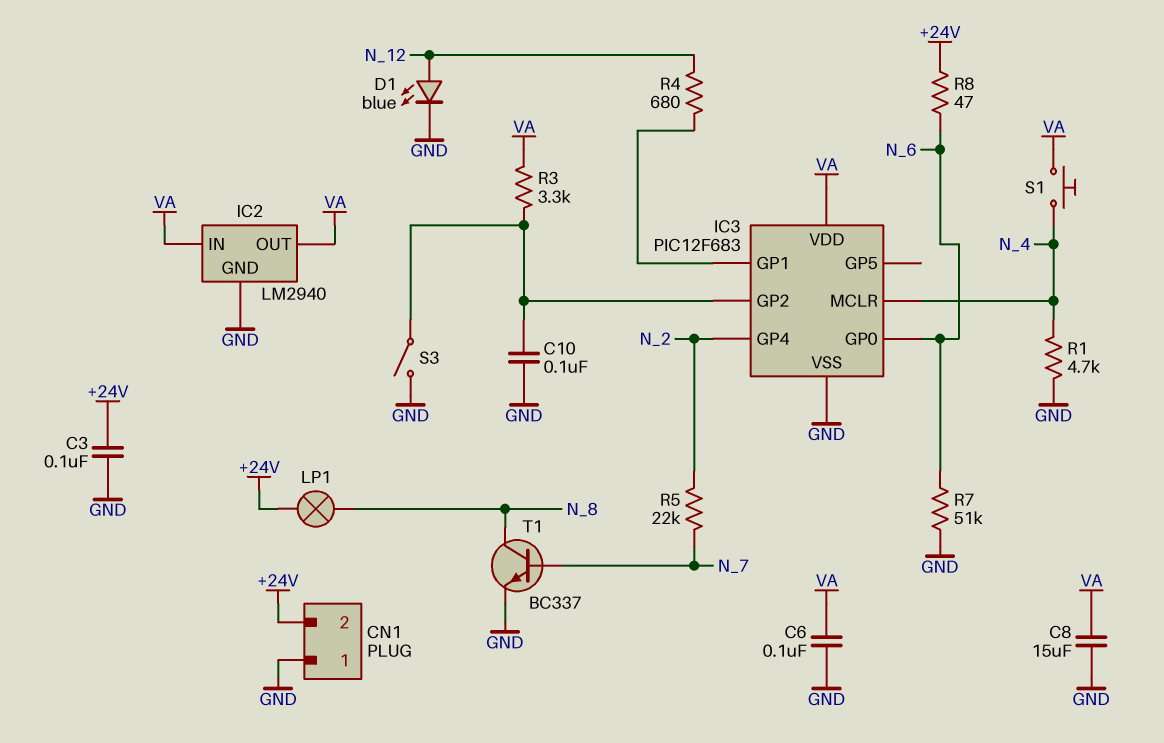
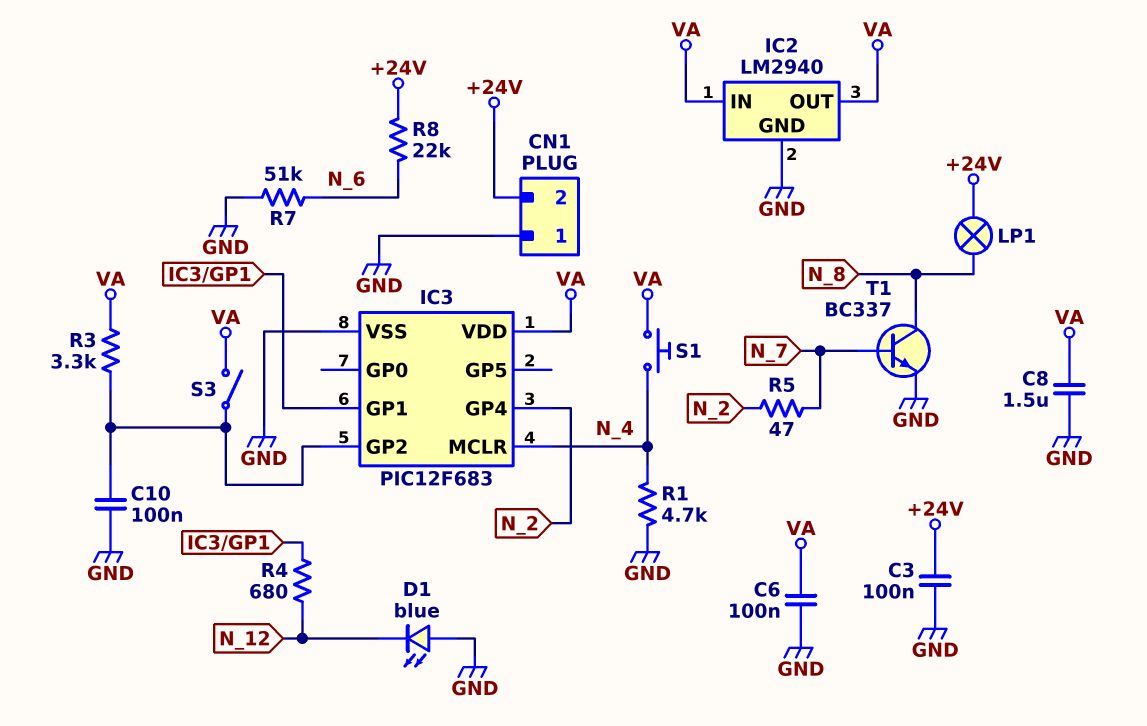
C8: 15uF (GND, VA) -> 1.5uF (GND, VA)
D1: LED blue (A N_12, K GND) -> LED blue (A GND, K N_12)
IC3 pin GP0: N_6 -> none
R5: 22k (N_2, N_7) -> 47 (N_2, N_7)
R8: 47 (+24V, N_6) -> 22k (+24V, N_6)
S3: switch (GND, IC3/GP2) -> switch (IC3/GP2, VA)

